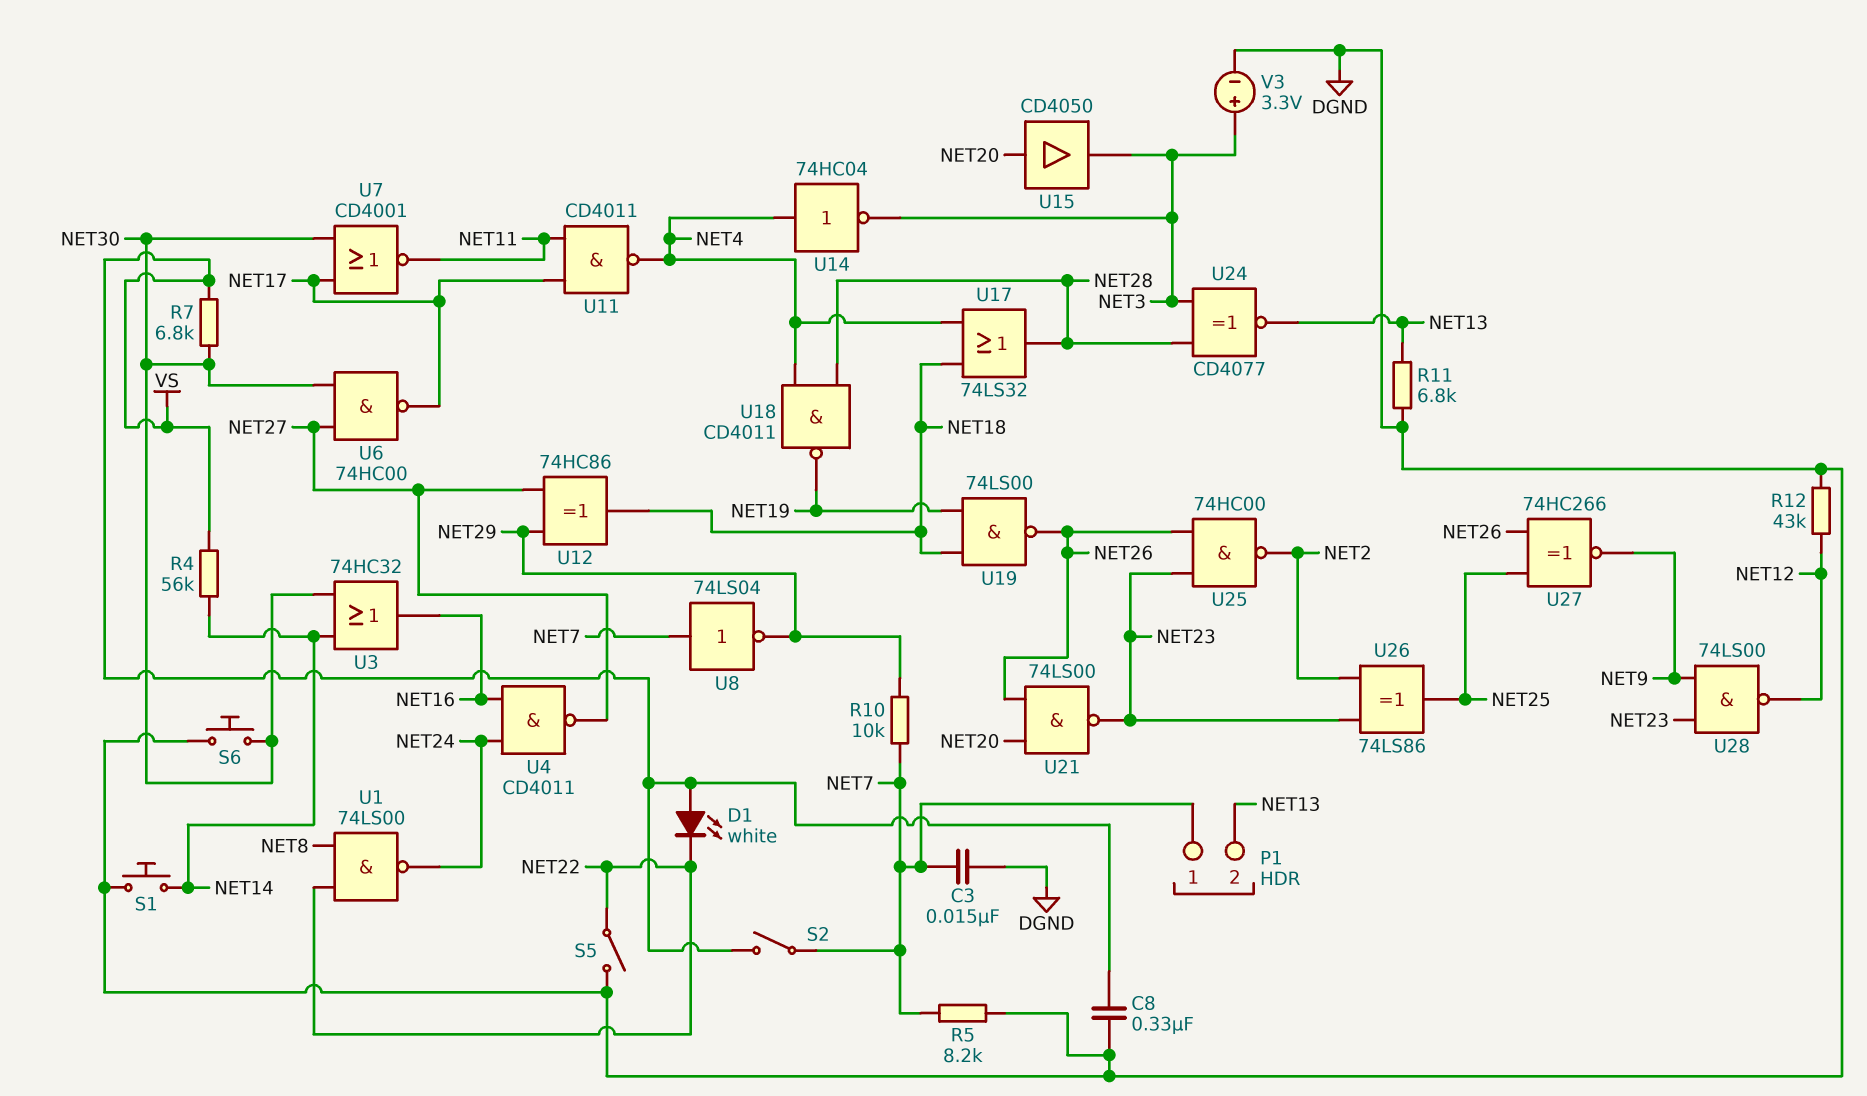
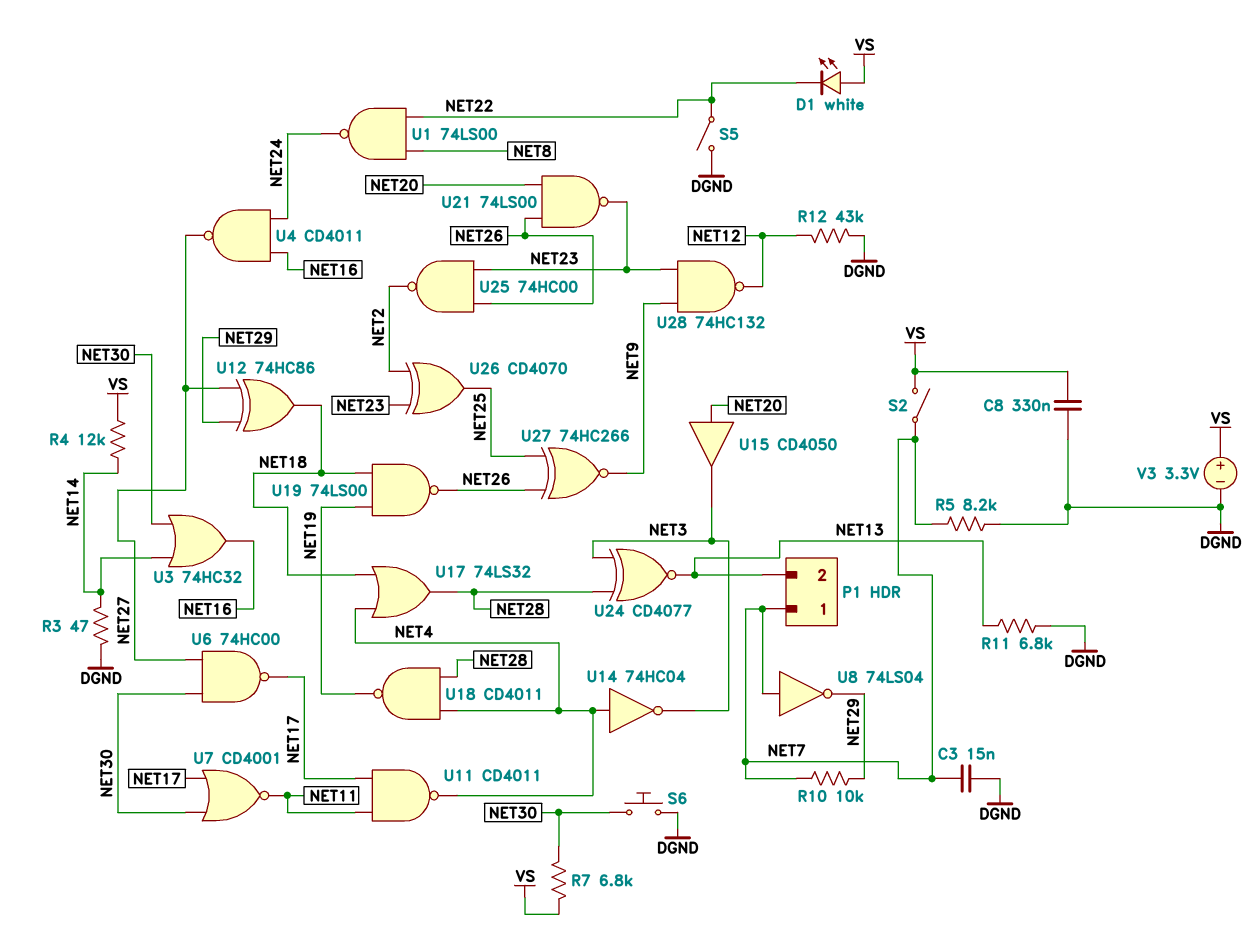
R3: none -> 47 (DGND, NET14)
R4: 56k (NET14, VS) -> 12k (NET14, VS)
S1: button (DGND, NET14) -> none
U26: XOR 74LS86 (in NET2, in NET23, out NET25) -> XOR CD4070 (in NET2, in NET23, out NET25)
U28: NAND 74LS00 (in NET9, in NET23, out NET12) -> NAND 74HC132 (in NET9, in NET23, out NET12)
V3: 3.3V (plus NET3, minus DGND) -> 3.3V (plus VS, minus DGND)

